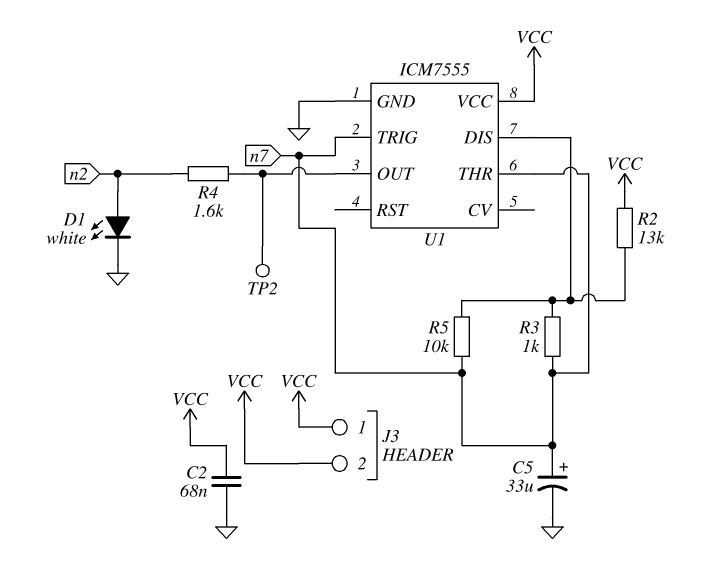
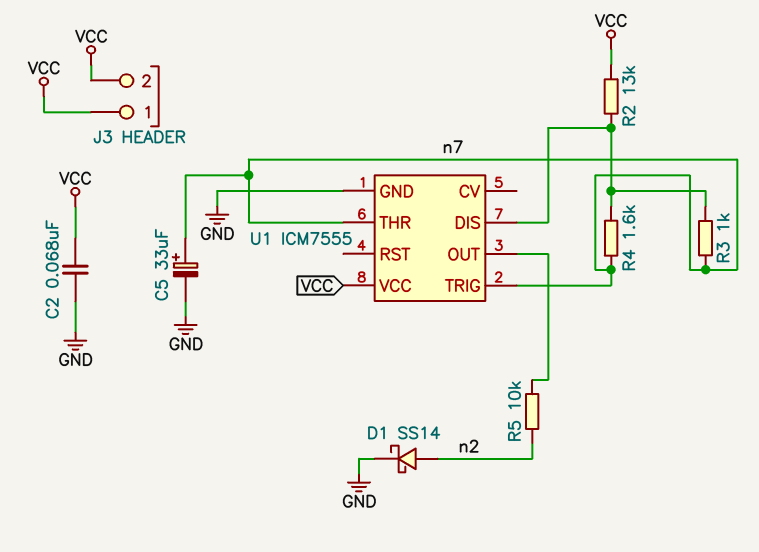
D1: LED white (A n2, K GND) -> schottky SS14 (A n2, K GND)
R4: 1.6k (U1/OUT, n2) -> 1.6k (U1/DIS, n7)
R5: 10k (U1/DIS, n7) -> 10k (U1/OUT, n2)
TP2: test point (U1/OUT) -> none

